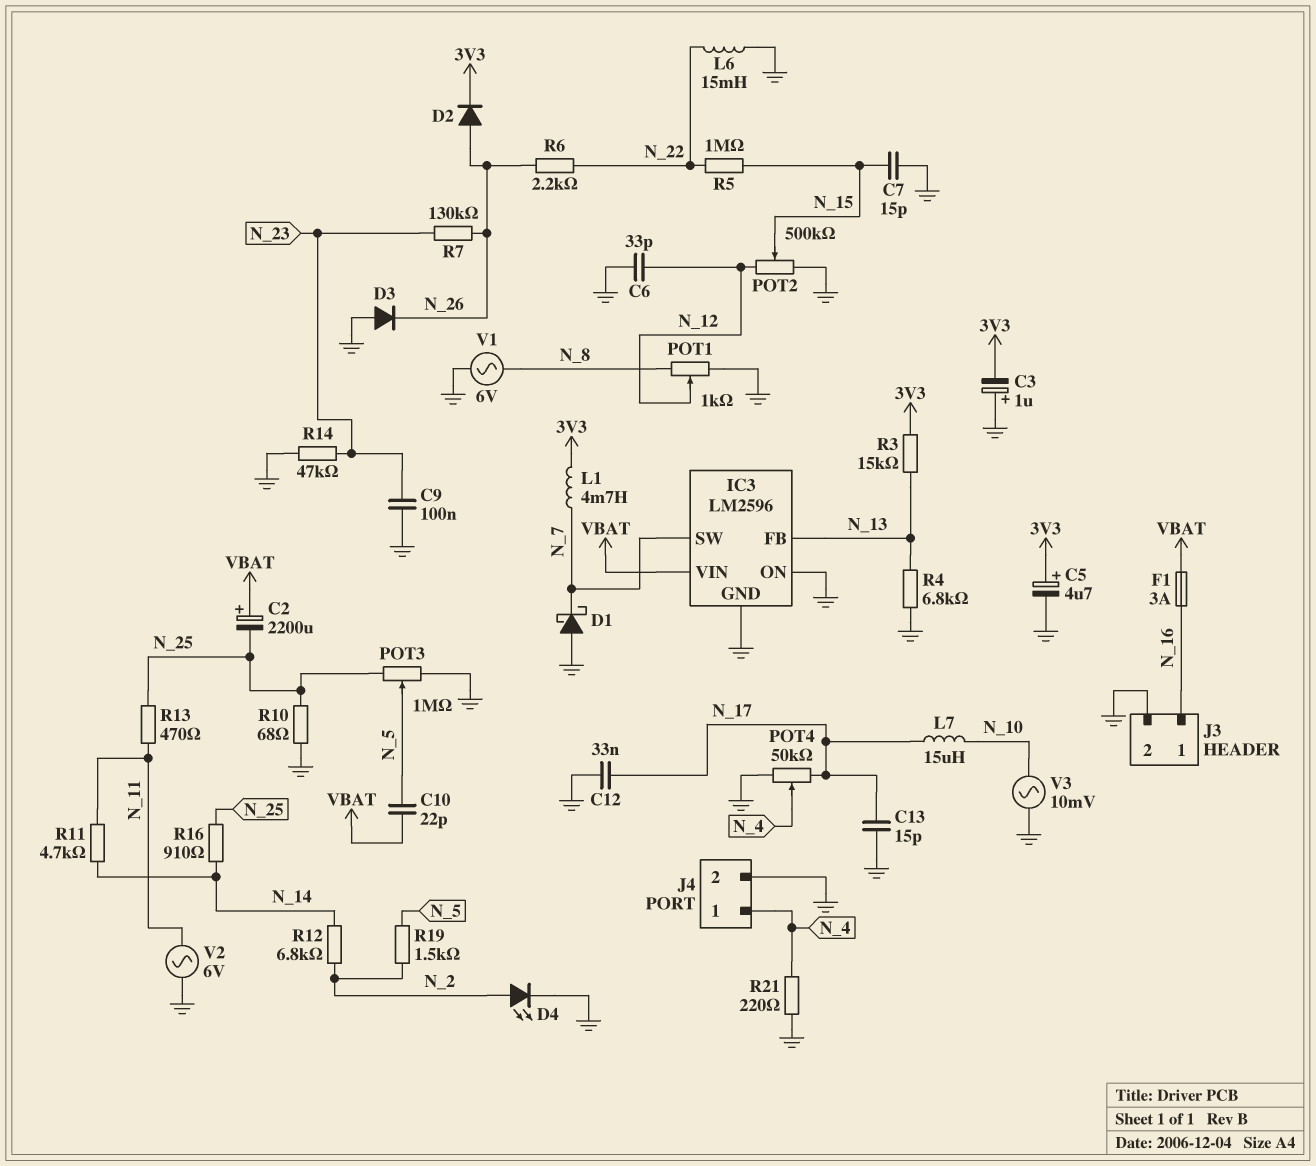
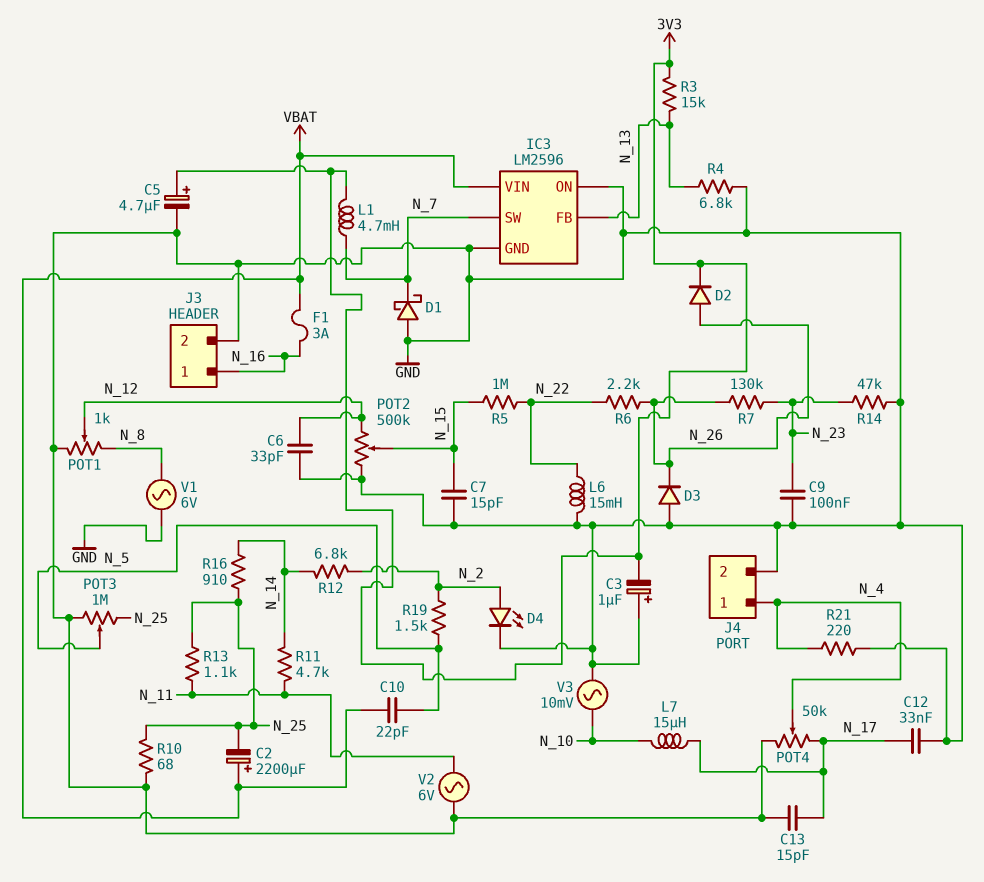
R13: 470 (N_11, N_25) -> 1.1k (N_11, N_25)

